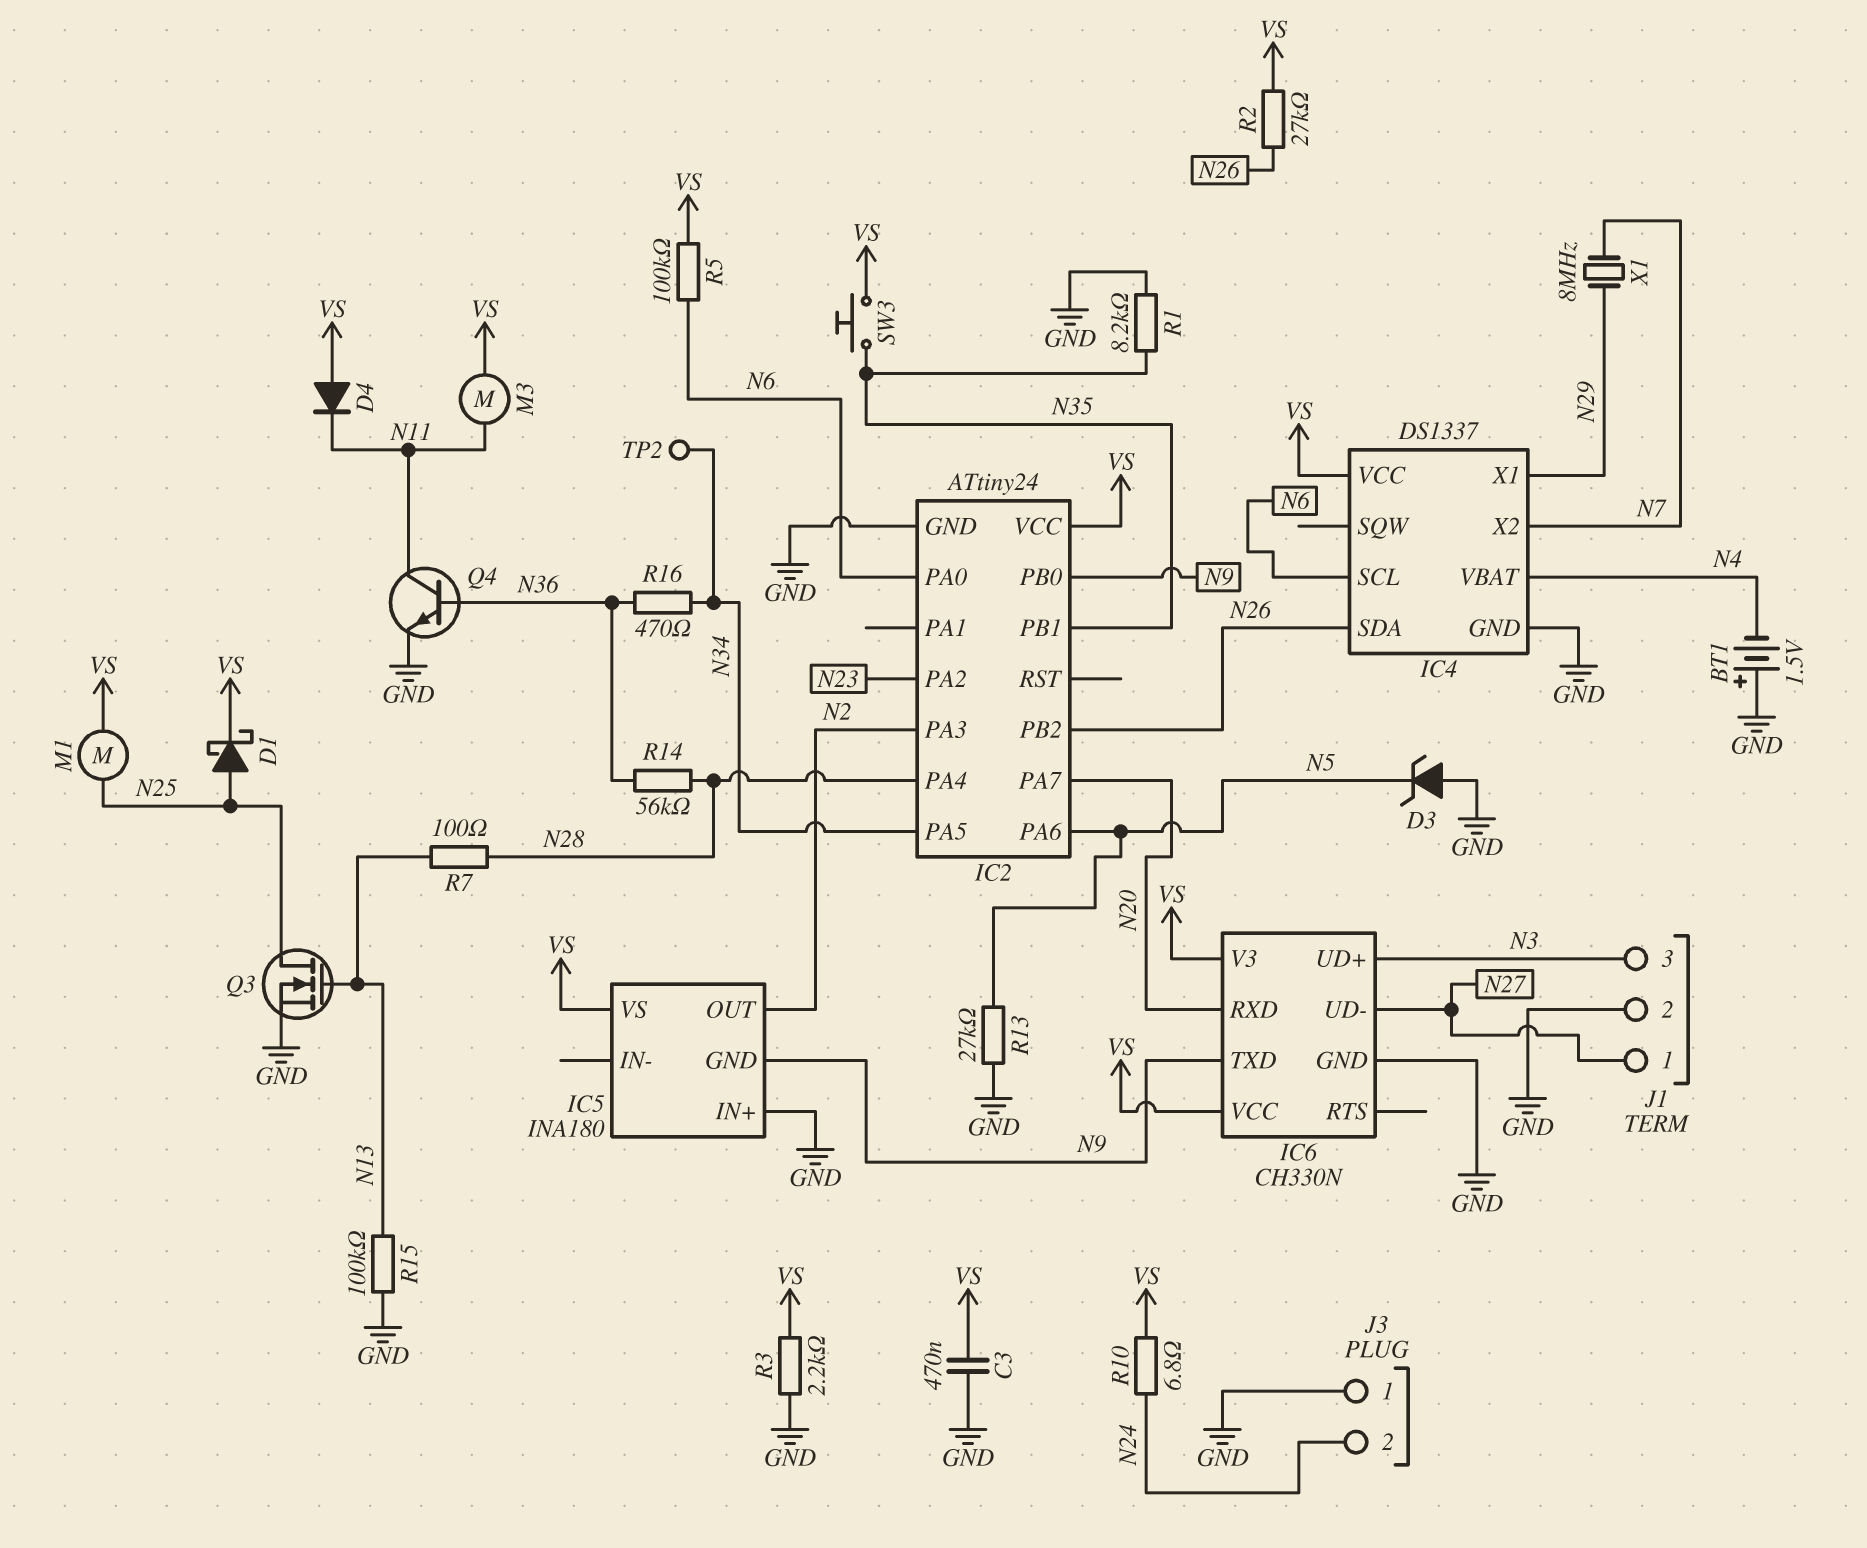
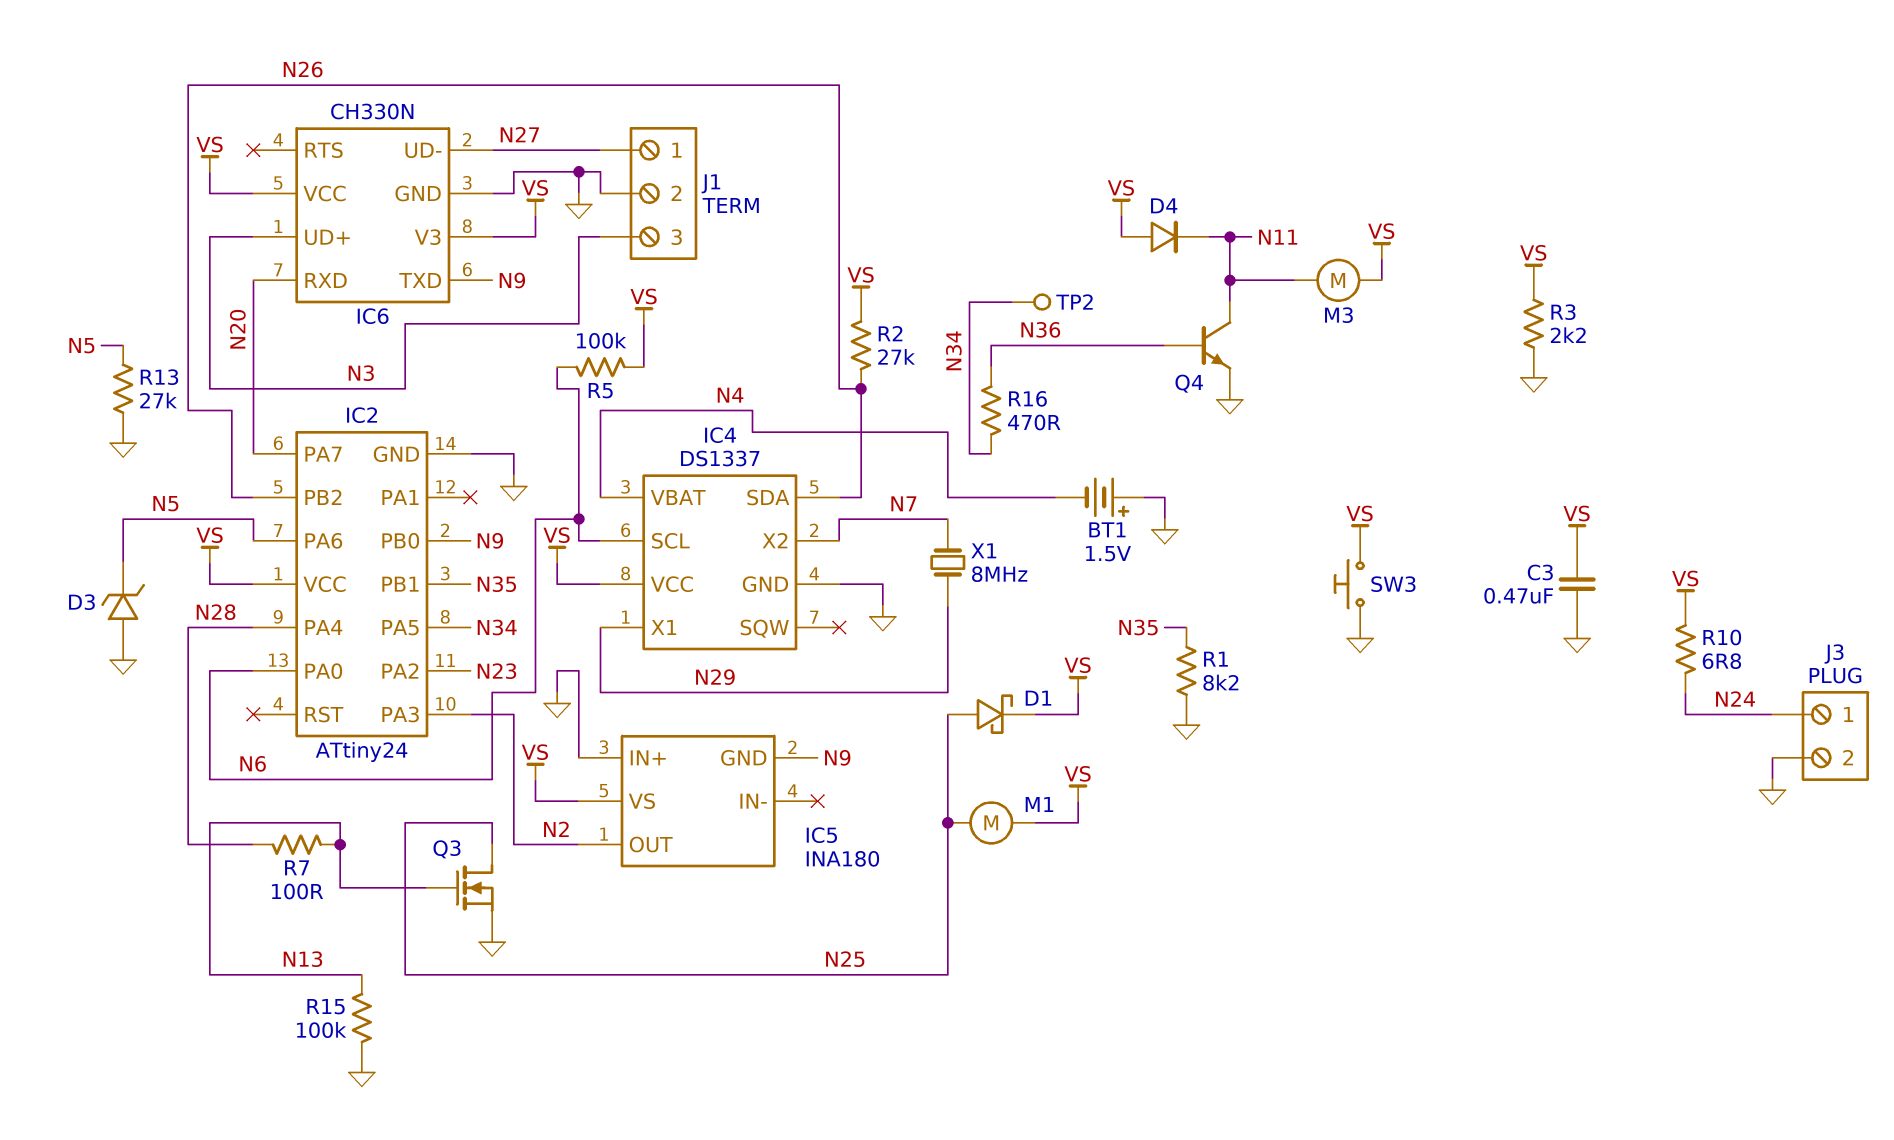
J3 pin 1: GND -> N24
J3 pin 2: N24 -> GND
R14: 56k (N28, N36) -> none
SW3: button (N35, VS) -> button (GND, VS)

